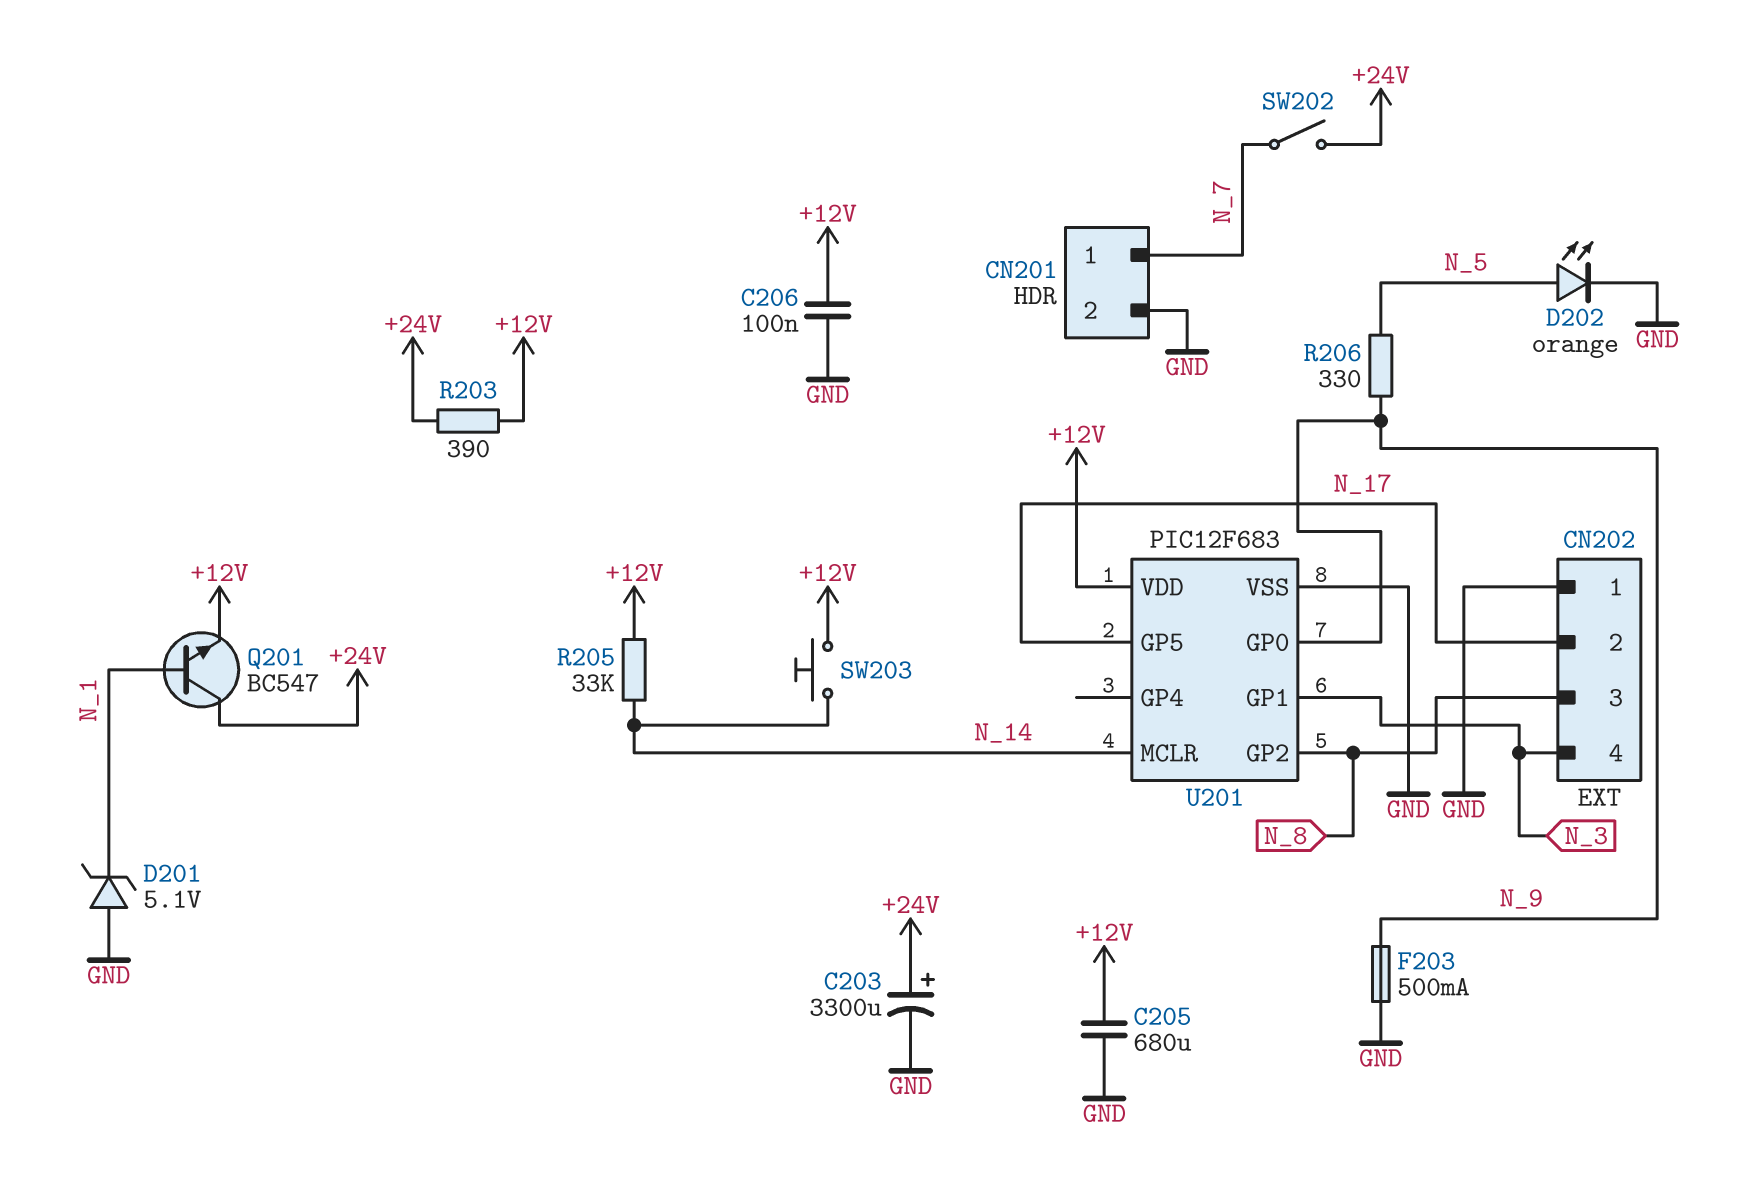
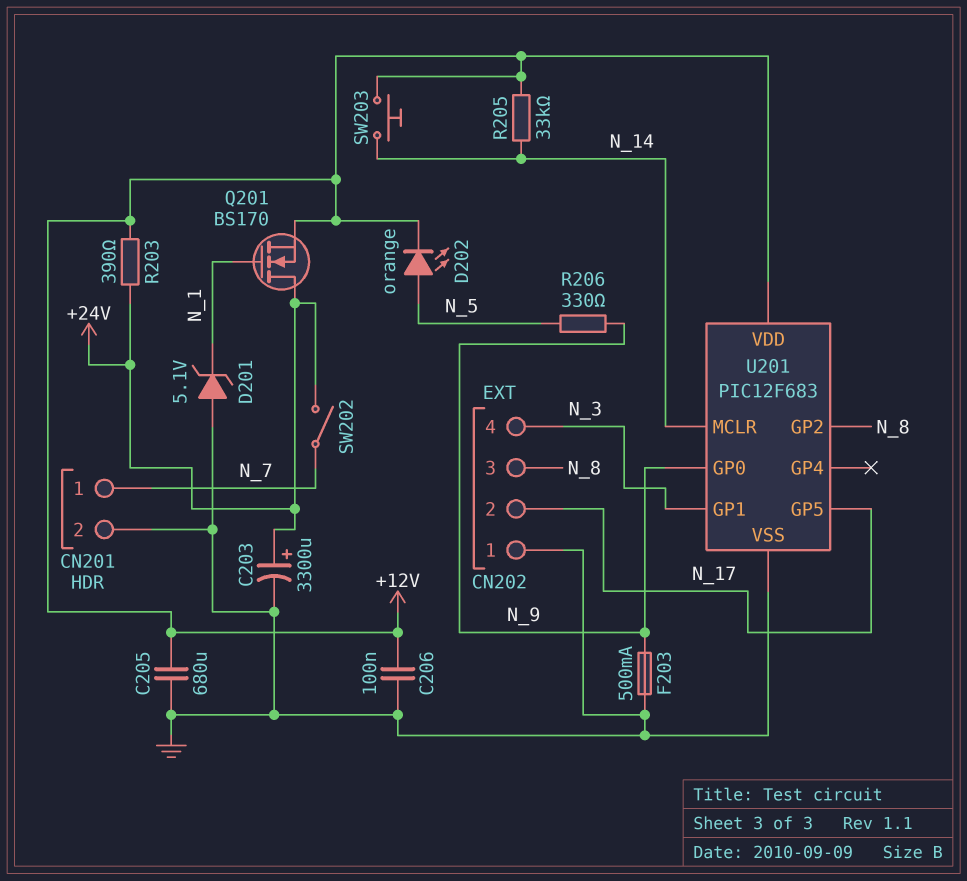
D202: LED orange (A N_5, K GND) -> LED orange (A N_5, K +12V)
Q201: NPN BC547 (B N_1, C +24V, E +12V) -> NMOS BS170 (G N_1, D +24V, S +12V)

